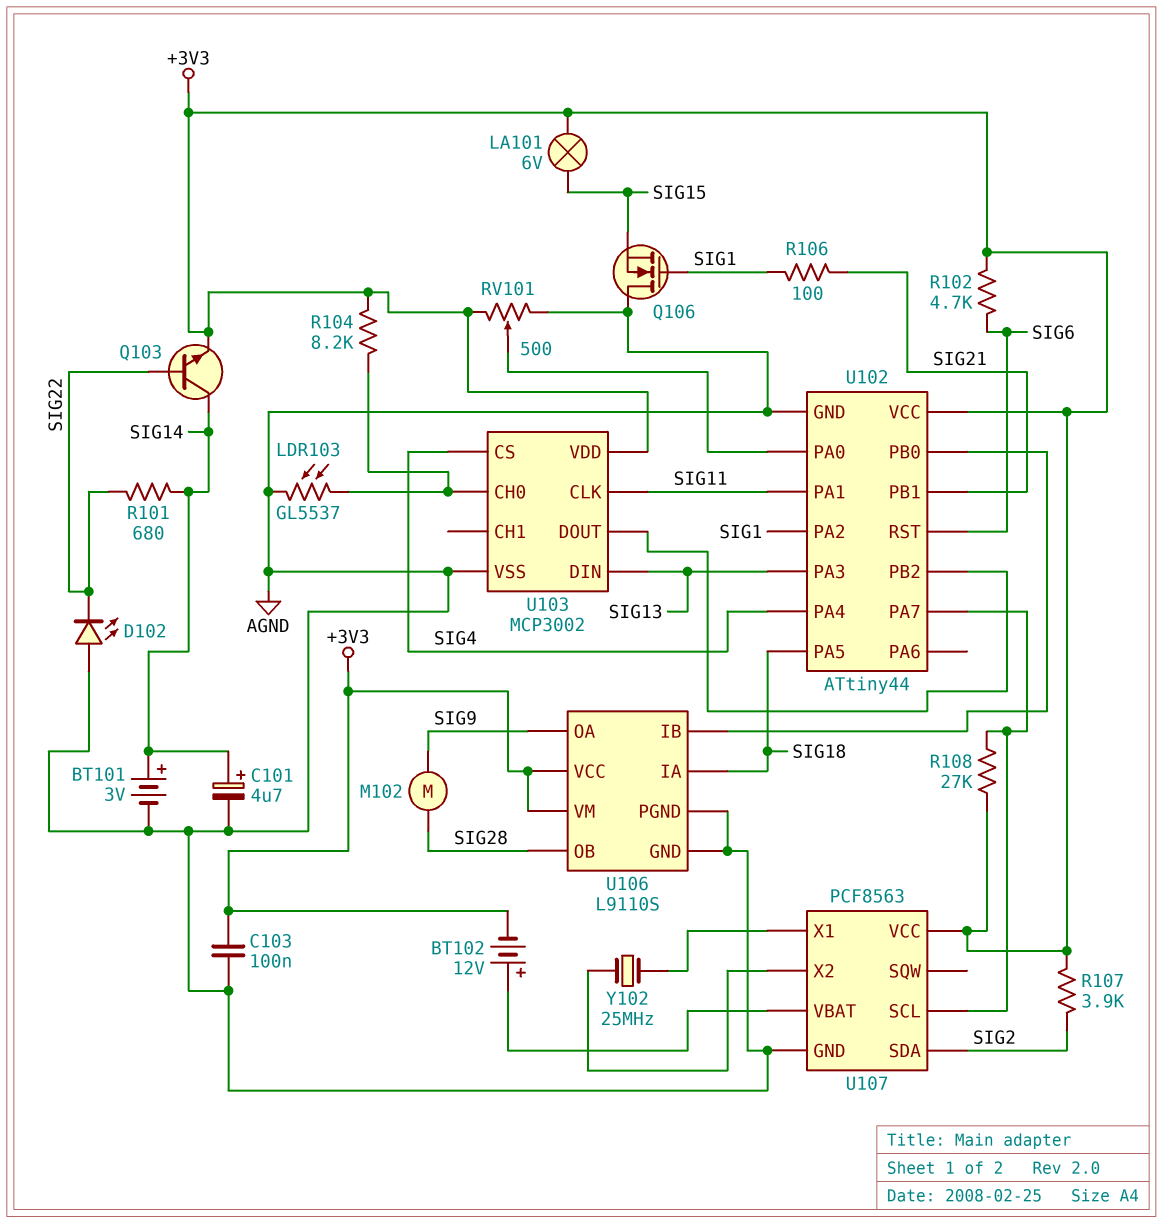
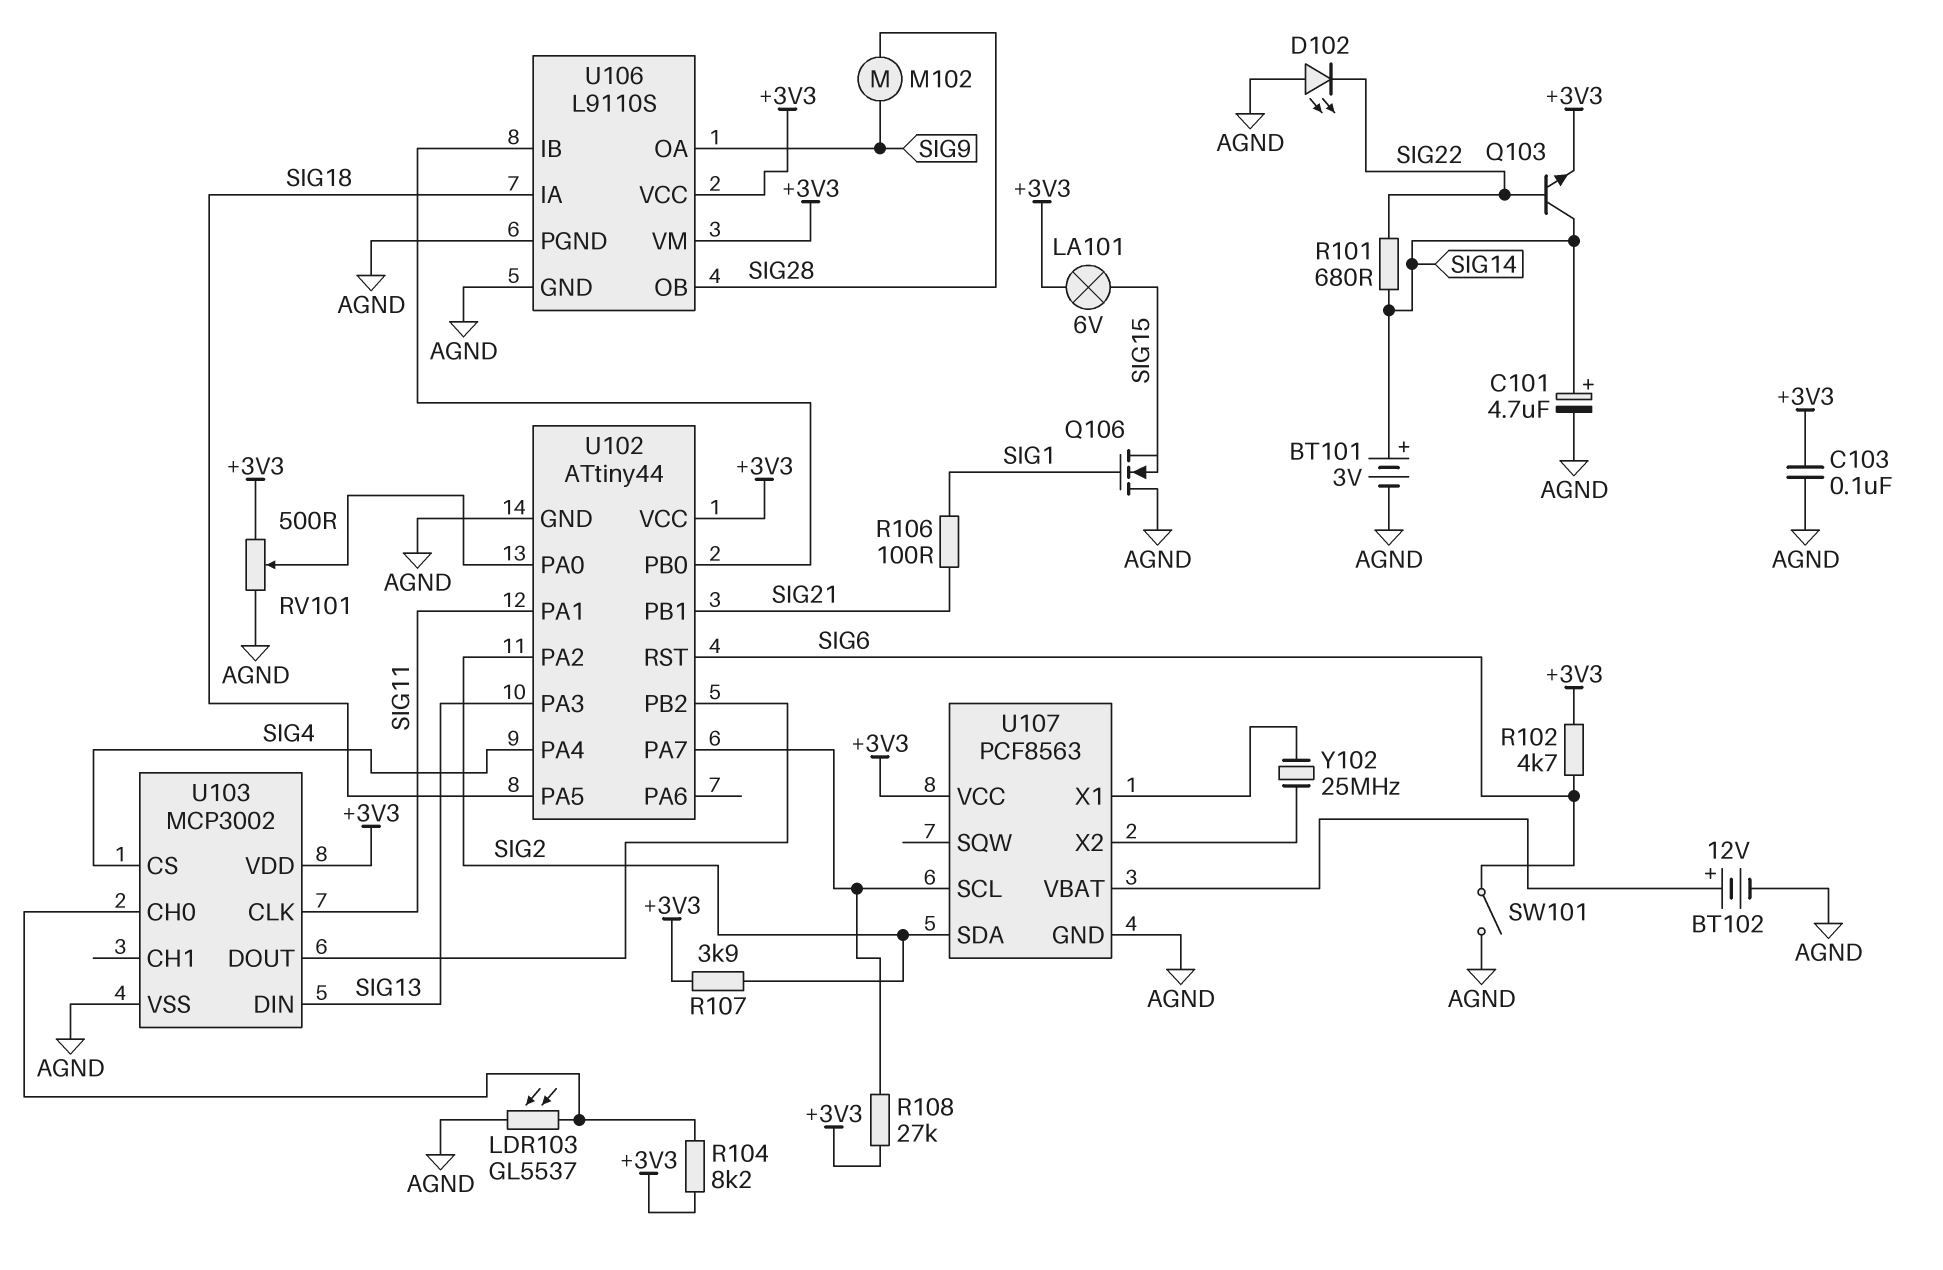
BT102: 12V (plus U107/VBAT, minus +3V3) -> 12V (plus U107/VBAT, minus AGND)
SW101: none -> switch (AGND, SIG6)
U102 pin PA2: SIG1 -> SIG2

